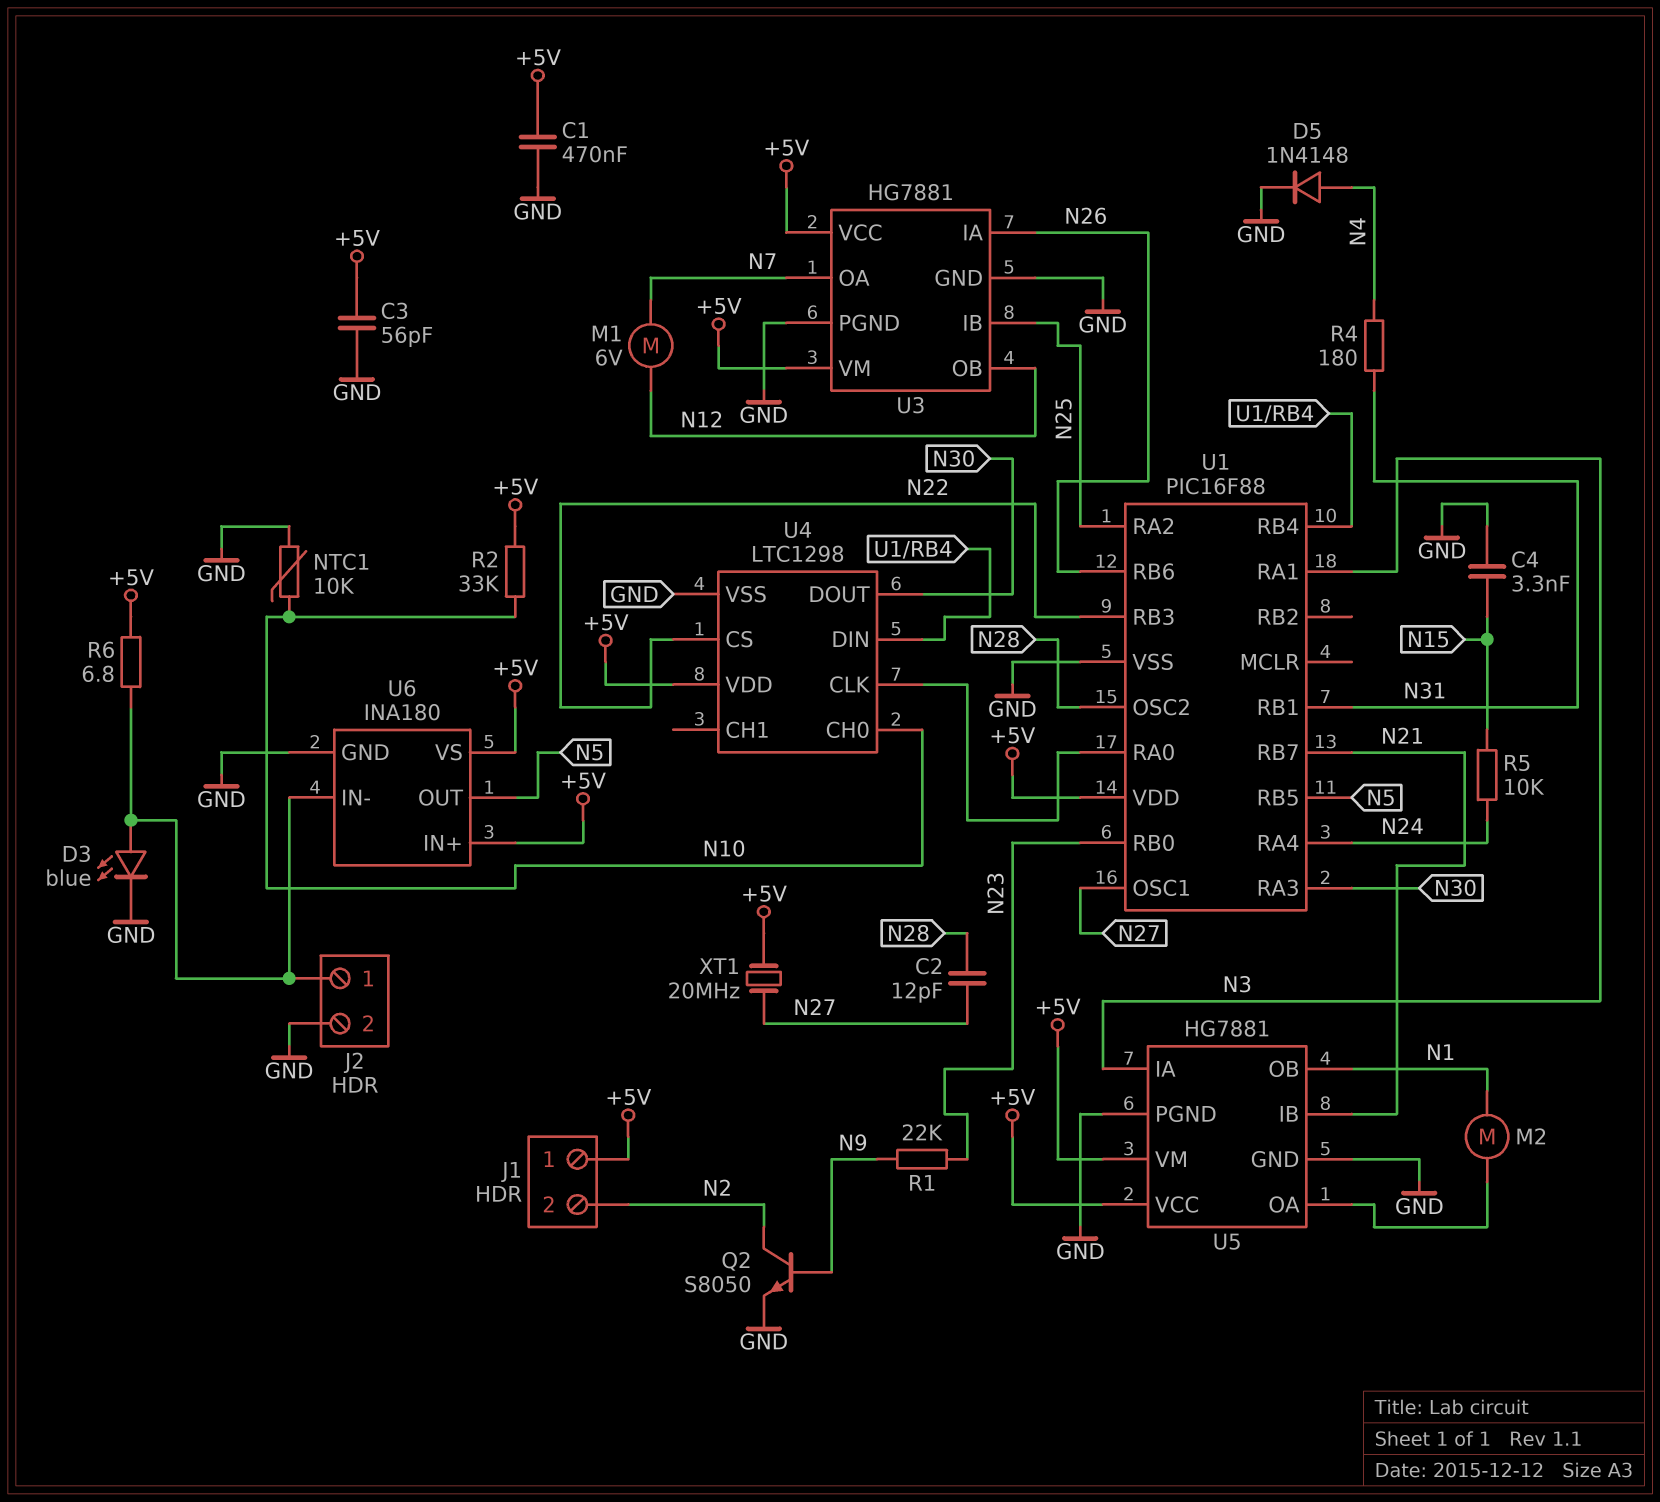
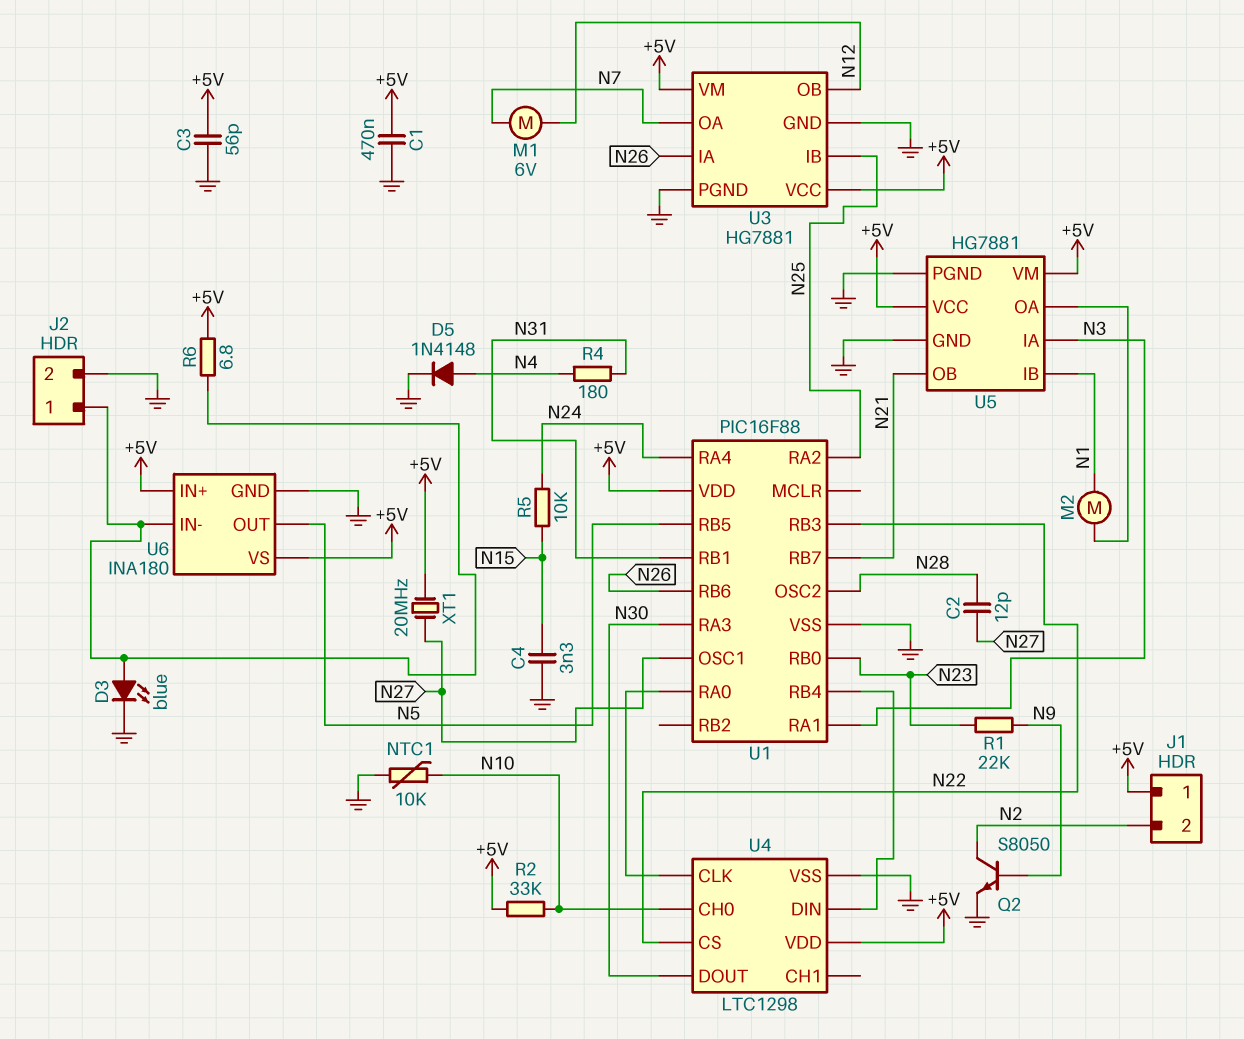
U5 pin IB: N21 -> N1
U5 pin OB: N1 -> N21

